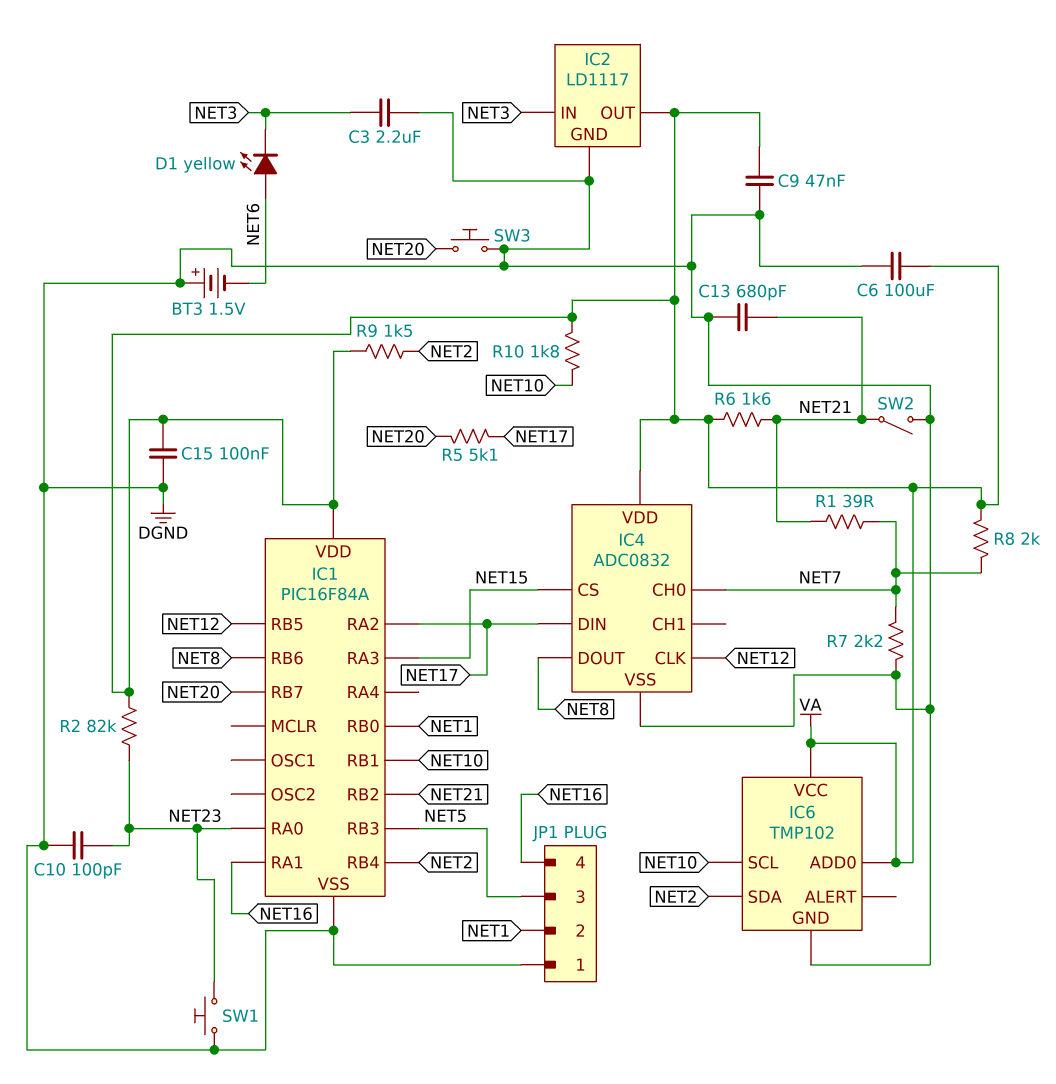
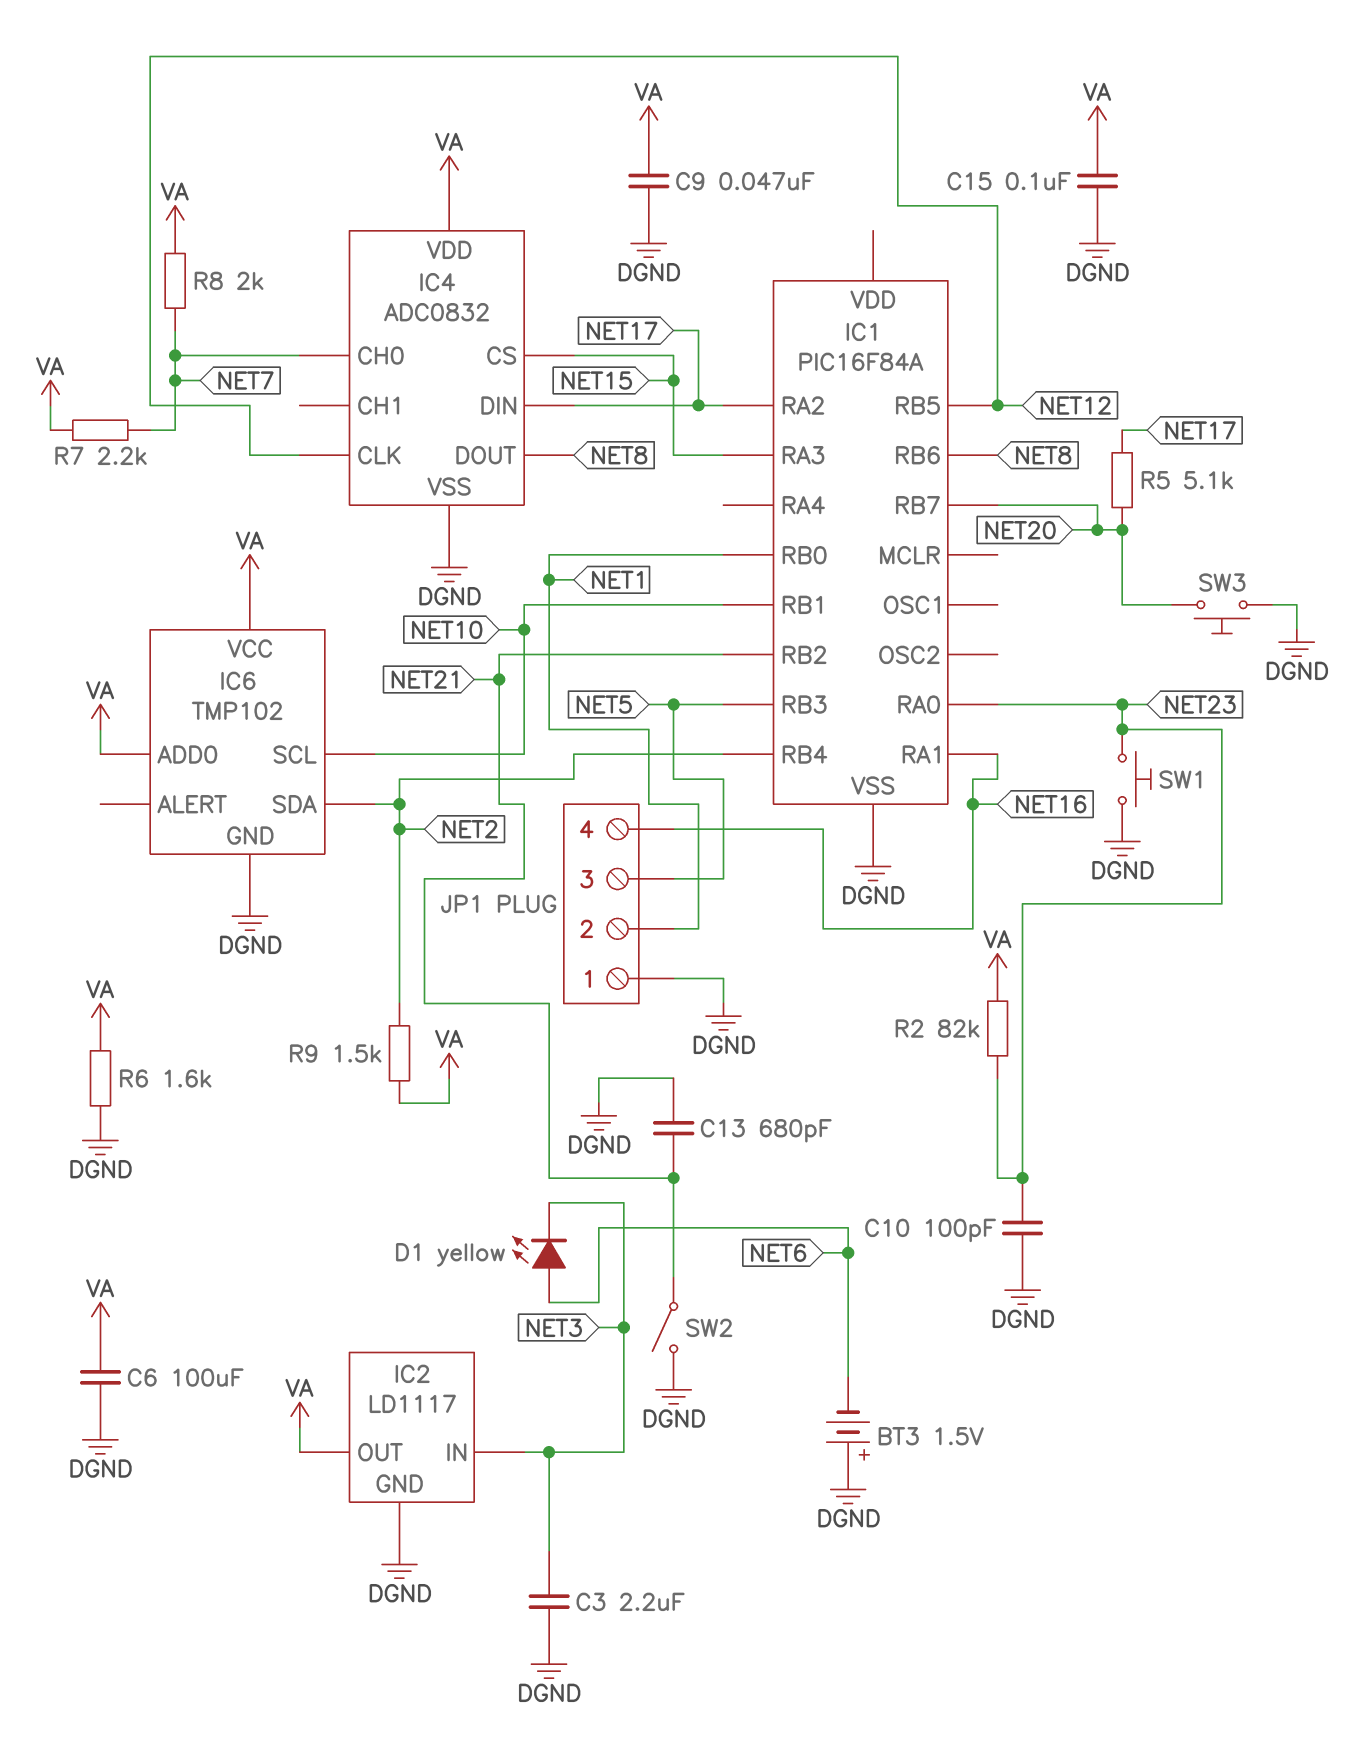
IC1 pin VDD: VA -> none
R1: 39 (NET7, NET21) -> none
R6: 1.6k (NET21, VA) -> 1.6k (DGND, VA)
R7: 2.2k (DGND, NET7) -> 2.2k (NET7, VA)
R10: 1.8k (NET10, VA) -> none

